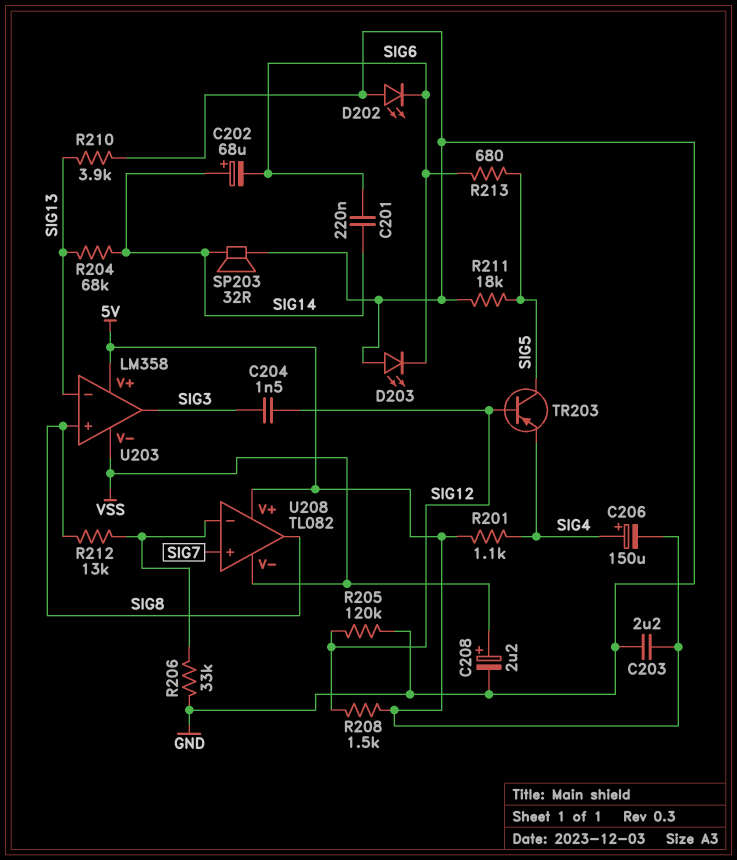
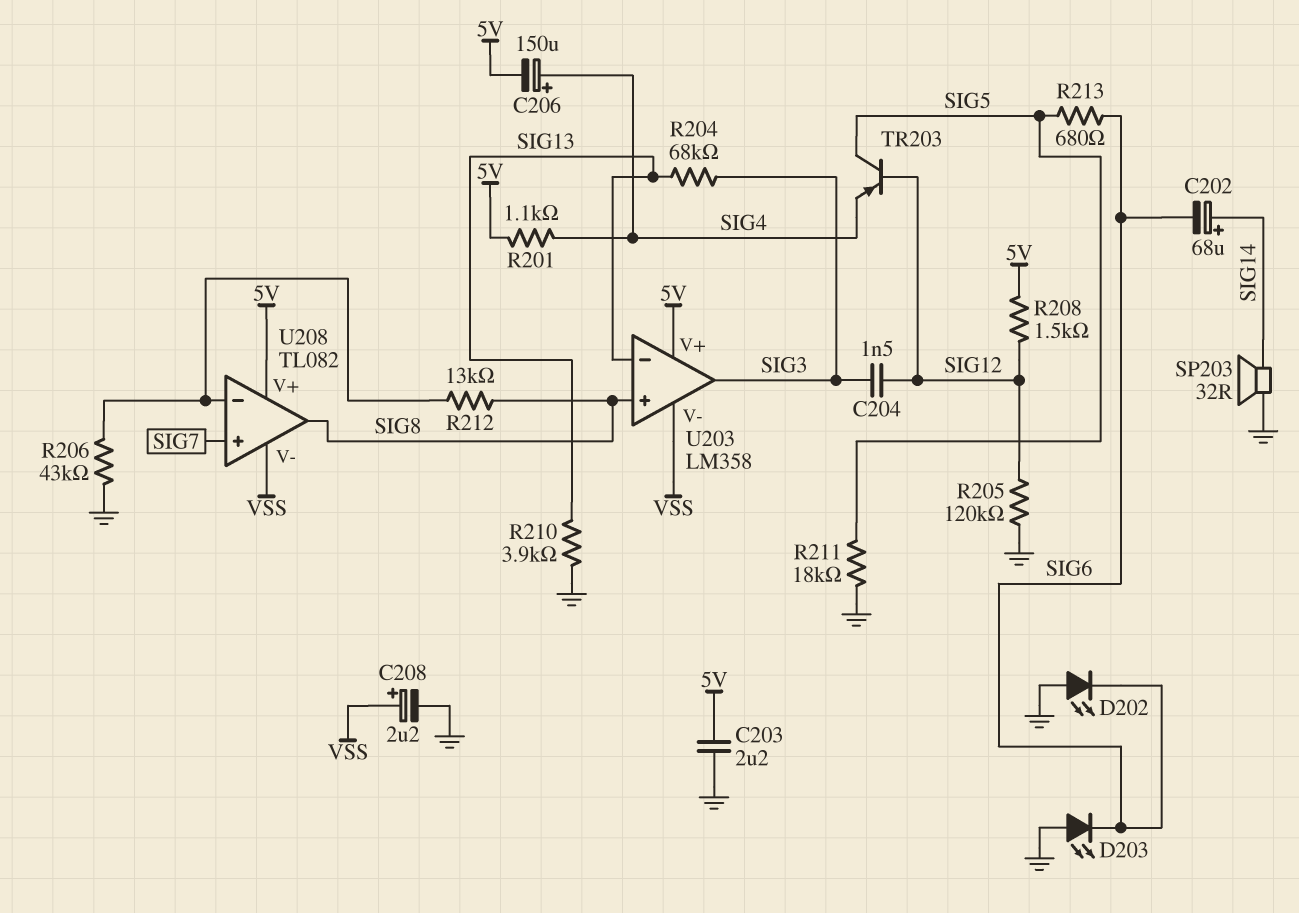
C201: 220nF (SIG6, SIG14) -> none
R204: 68k (SIG13, SIG14) -> 68k (SIG3, SIG13)
R206: 33k (GND, U208/in-) -> 43k (GND, U208/in-)

